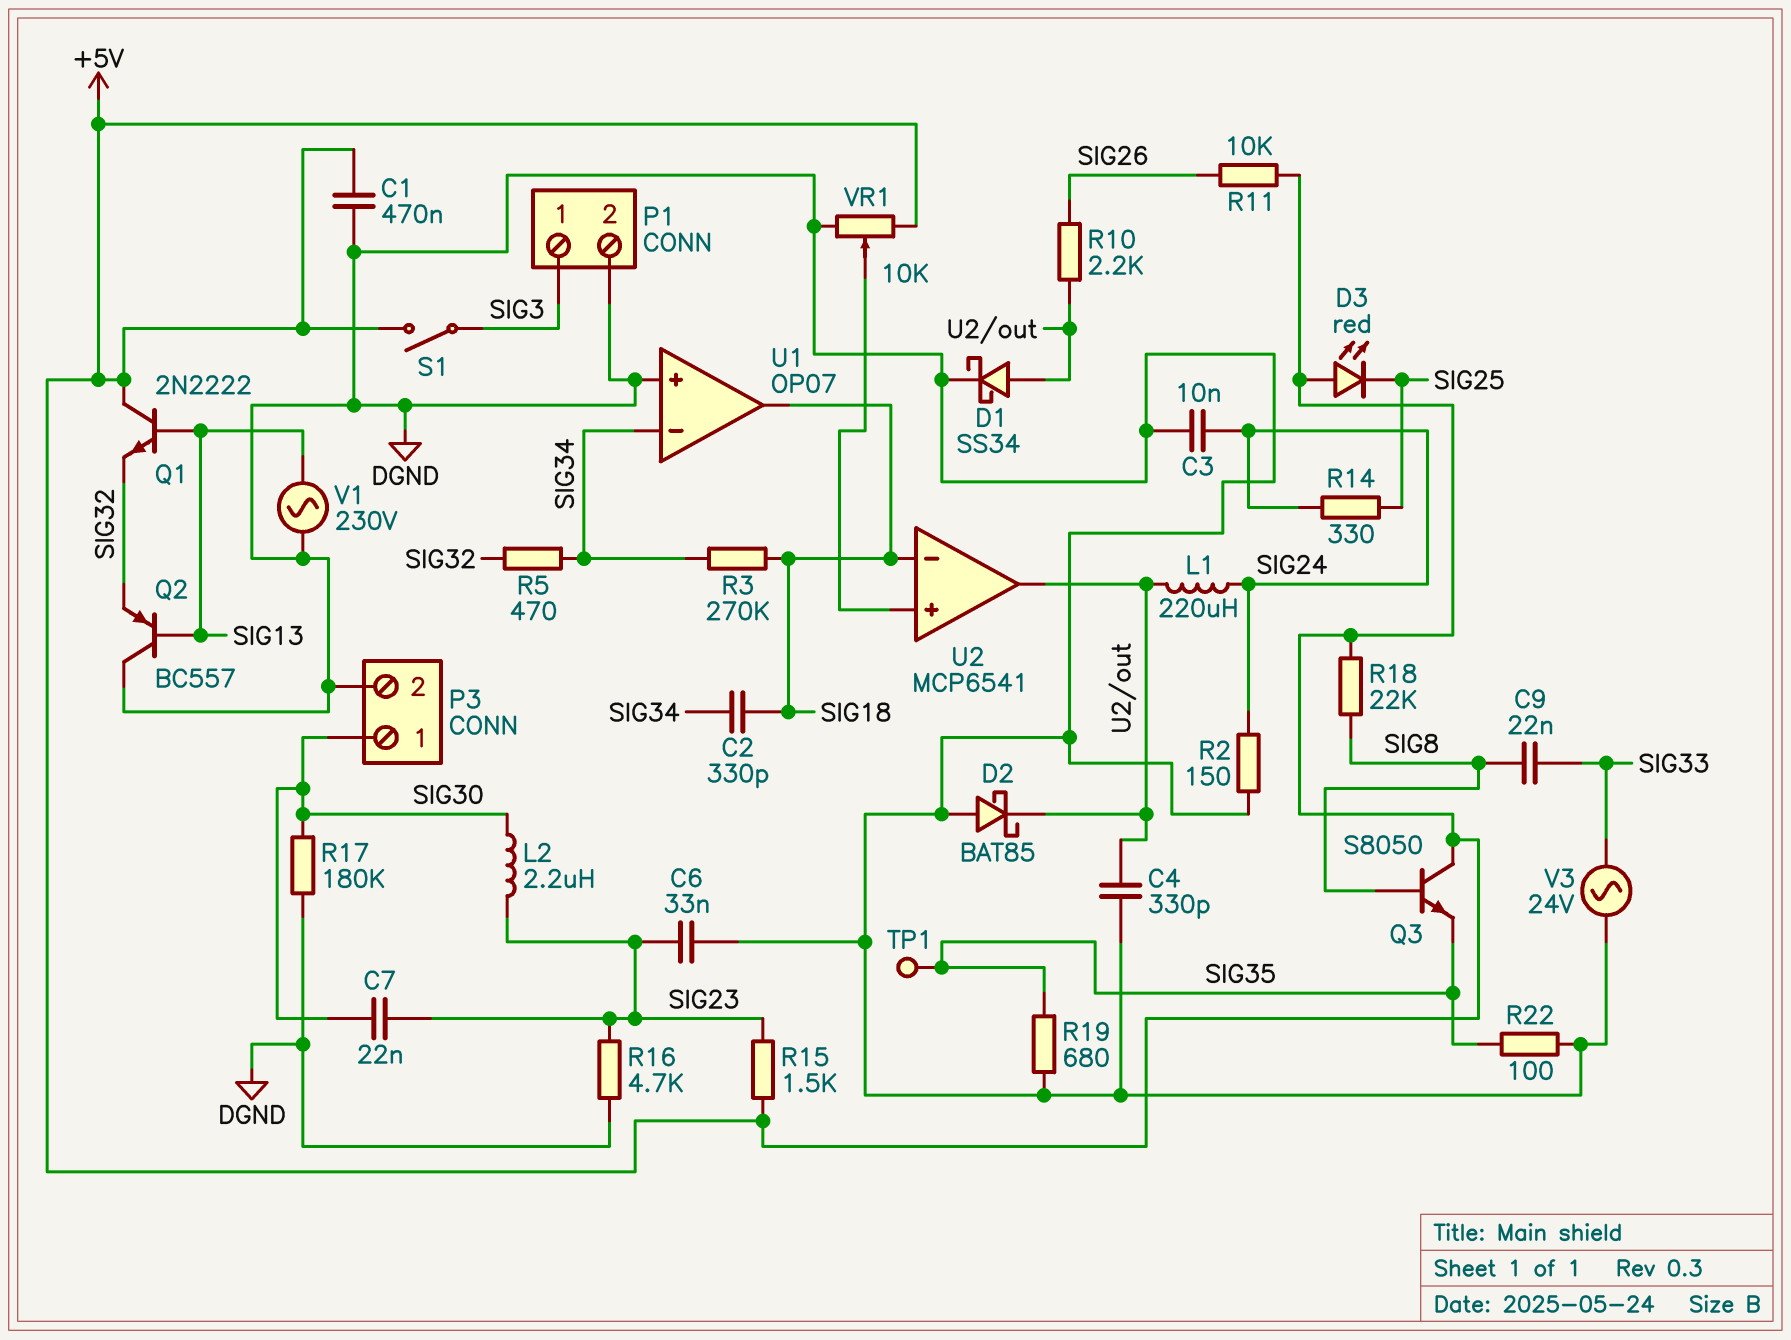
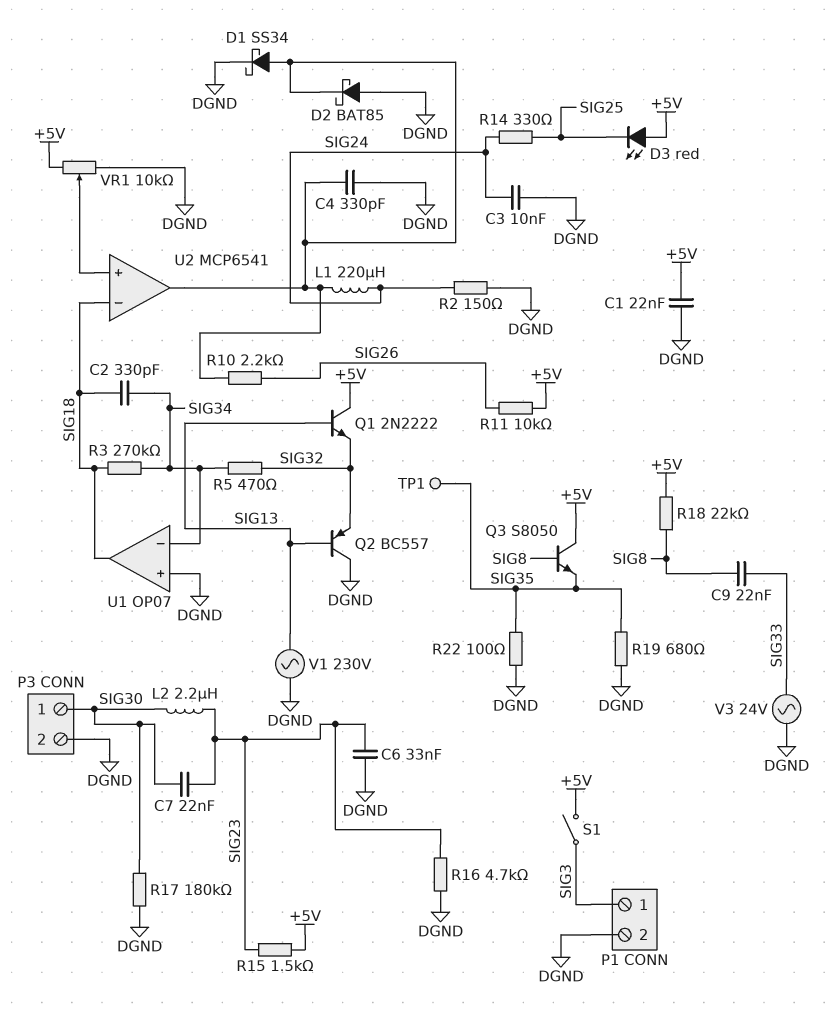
C1: 470nF (+5V, DGND) -> 22nF (+5V, DGND)

